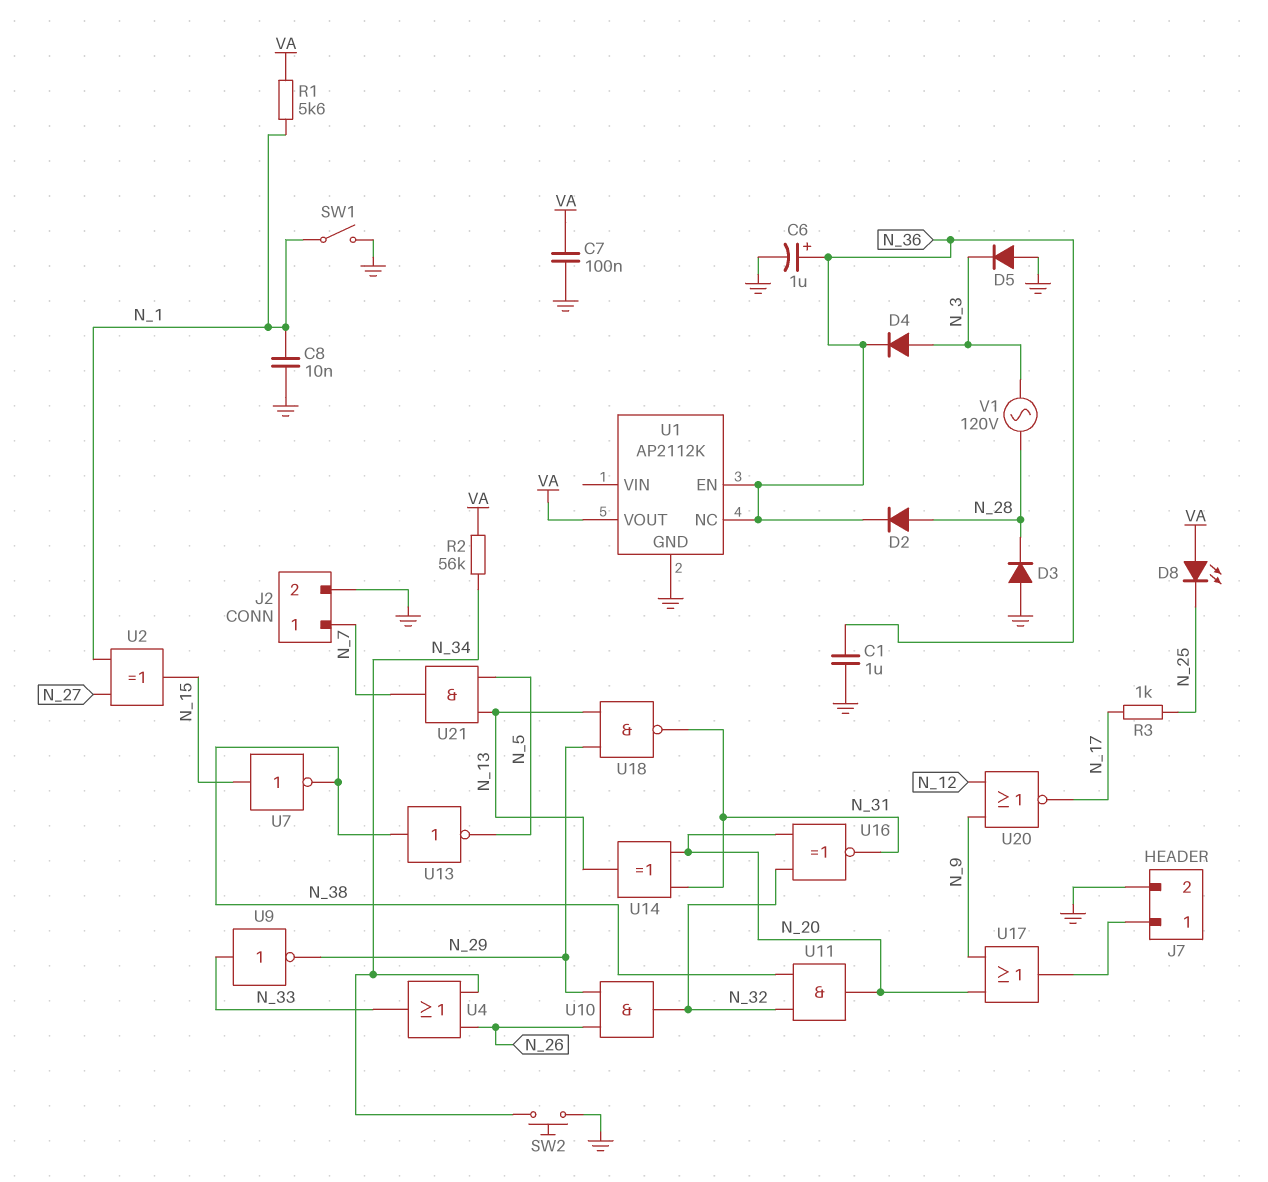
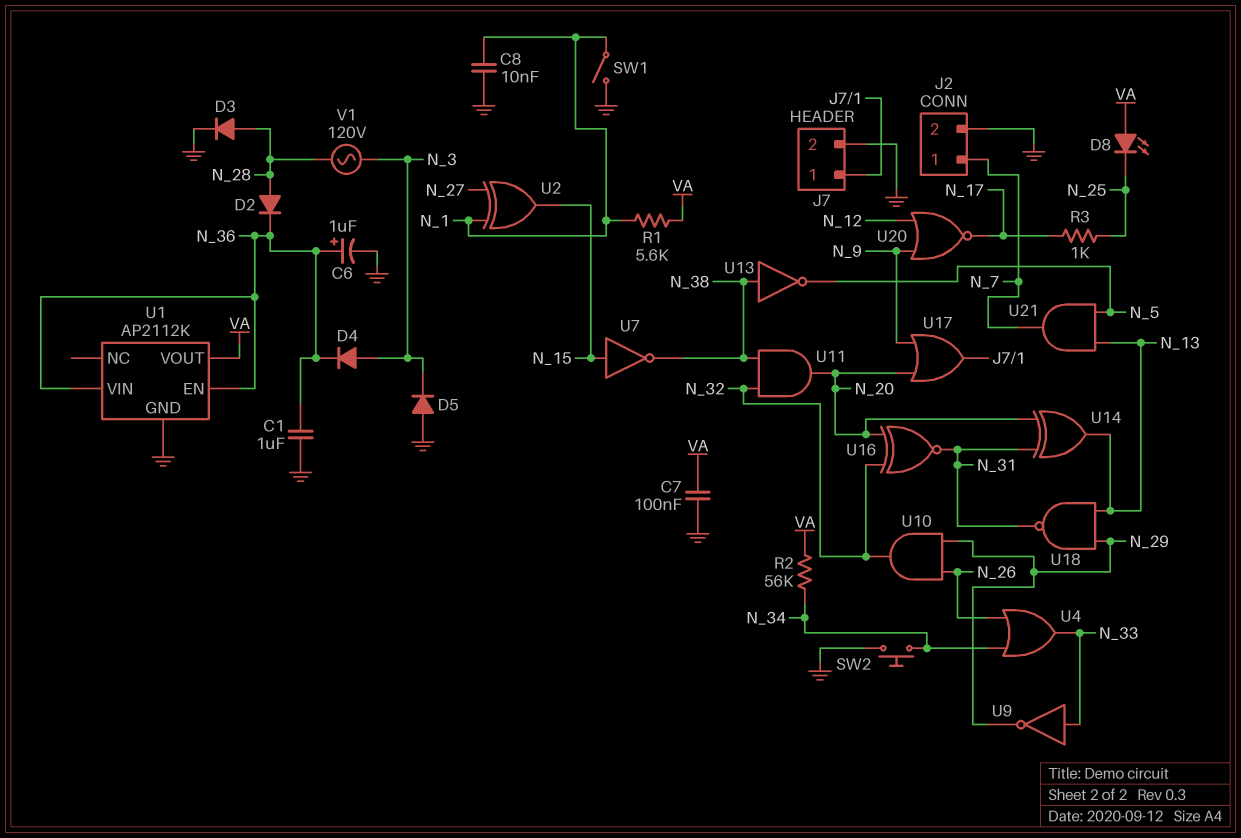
D3: diode (A GND, K N_28) -> diode (A N_28, K GND)
U1 pin NC: N_36 -> none
U1 pin VIN: none -> N_36

